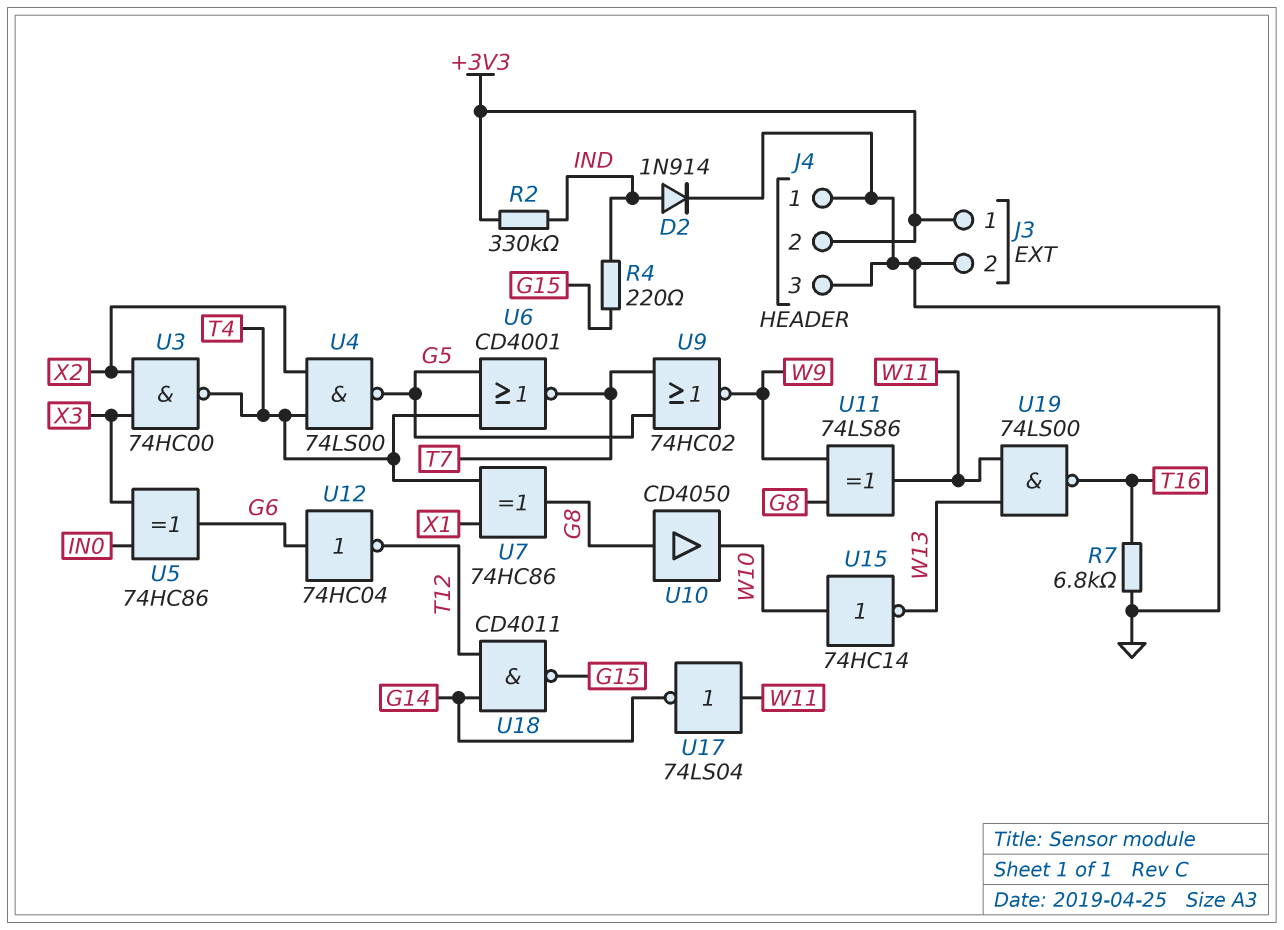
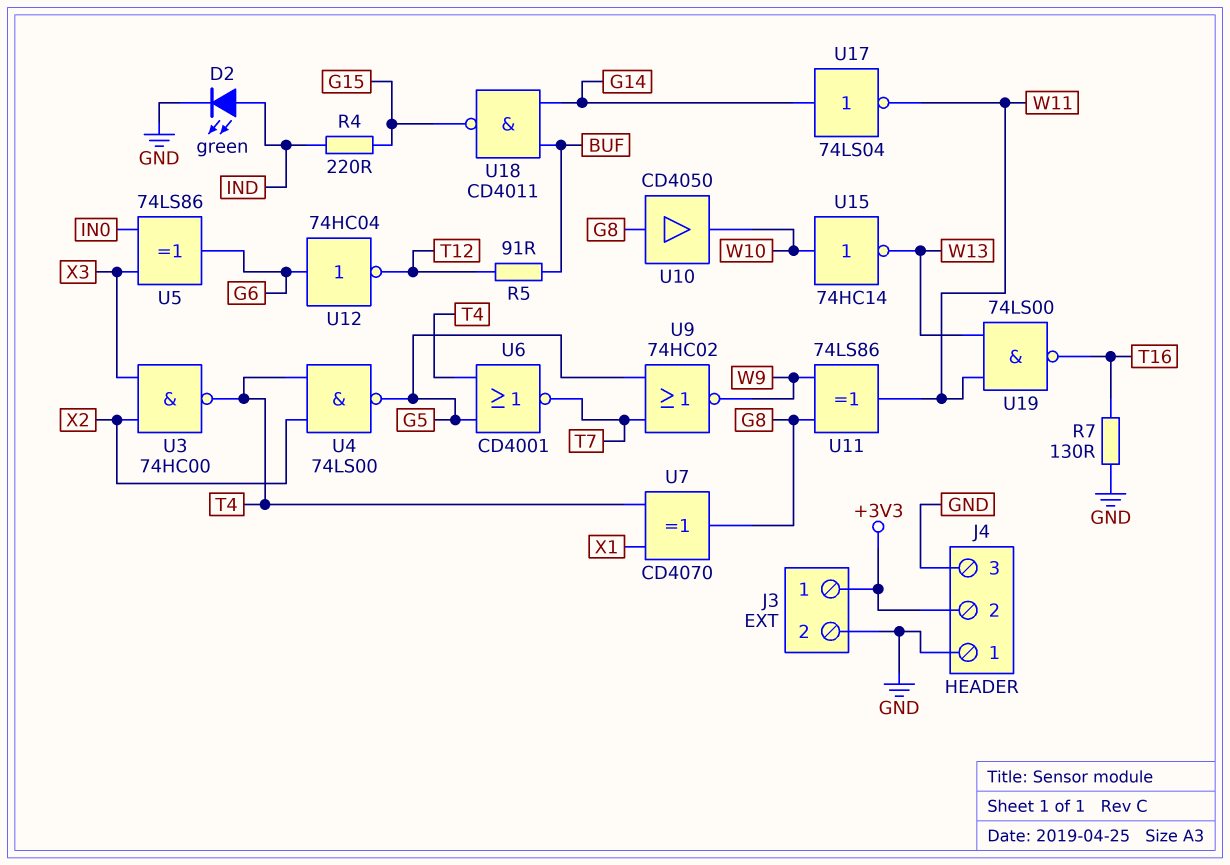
D2: diode 1N914 (A IND, K GND) -> LED green (A IND, K GND)
R2: 330k (+3V3, IND) -> none
R5: none -> 91 (BUF, T12)
R7: 6.8k (GND, T16) -> 130 (GND, T16)
U5: XOR 74HC86 (in IN0, in X3, out G6) -> XOR 74LS86 (in IN0, in X3, out G6)
U7: XOR 74HC86 (in T4, in X1, out G8) -> XOR CD4070 (in T4, in X1, out G8)
U17: NOT 74LS04 (in W11, out G14) -> NOT 74LS04 (in G14, out W11)
U18: NAND CD4011 (in G14, in T12, out G15) -> NAND CD4011 (in BUF, in G14, out G15)

